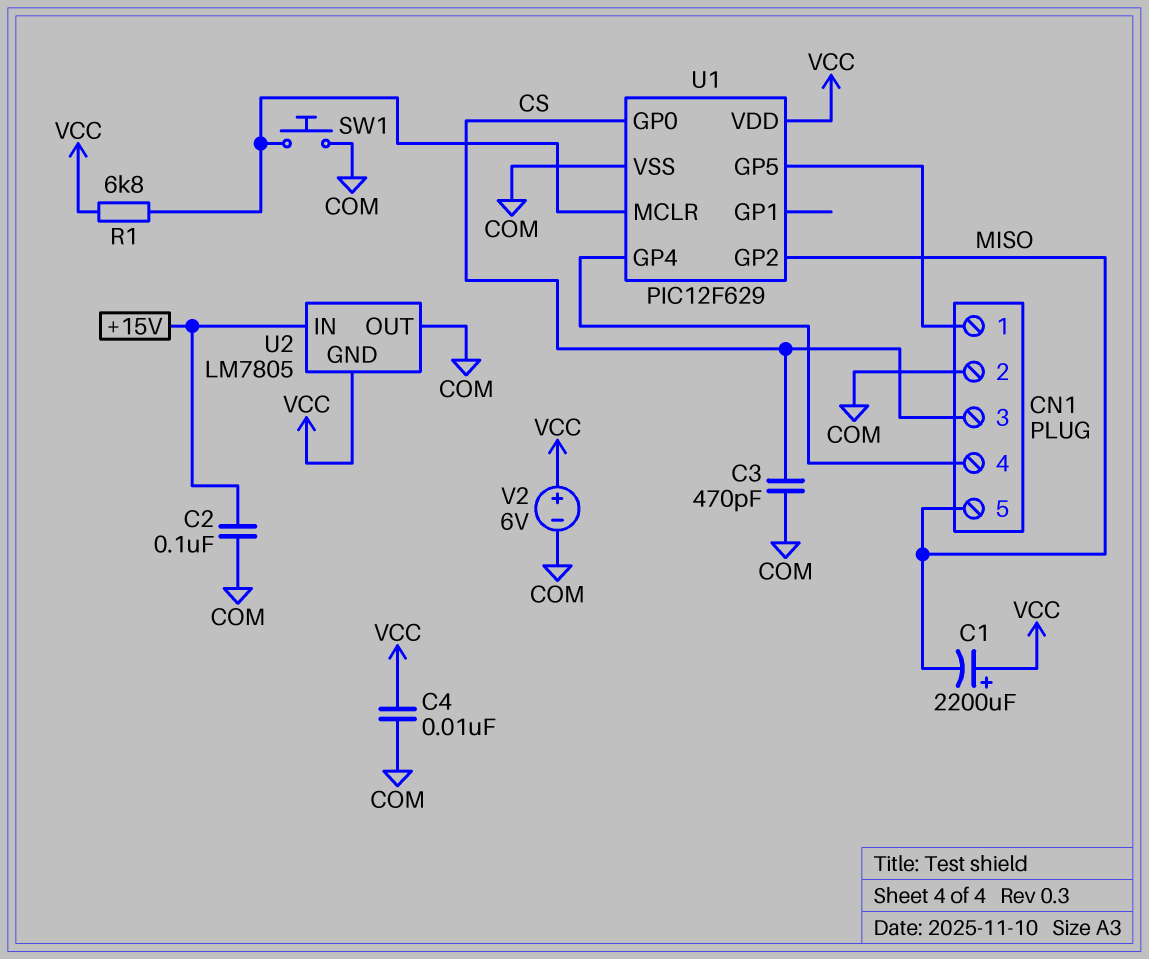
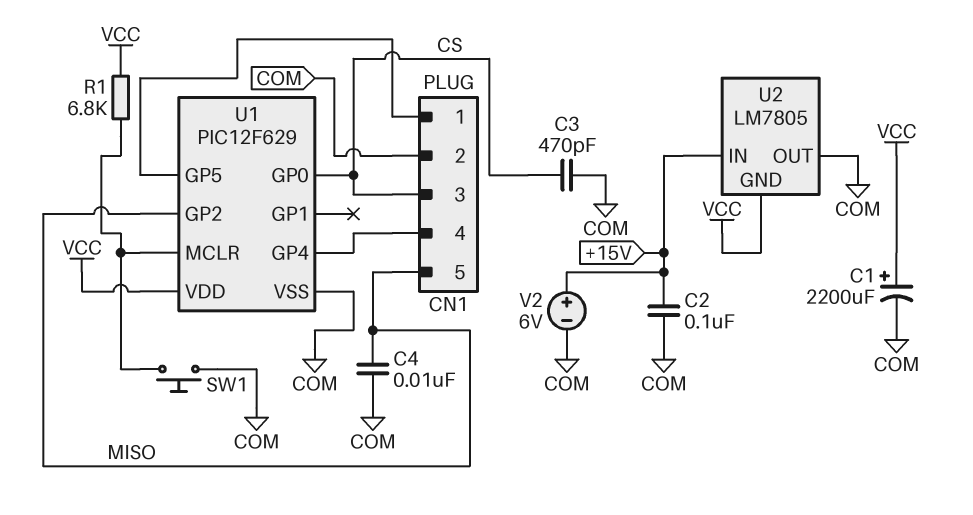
C1: 2200uF (plus VCC, minus MISO) -> 2200uF (plus VCC, minus COM)
C4: 10nF (COM, VCC) -> 10nF (COM, MISO)
V2: 6V (plus VCC, minus COM) -> 6V (plus +15V, minus COM)

